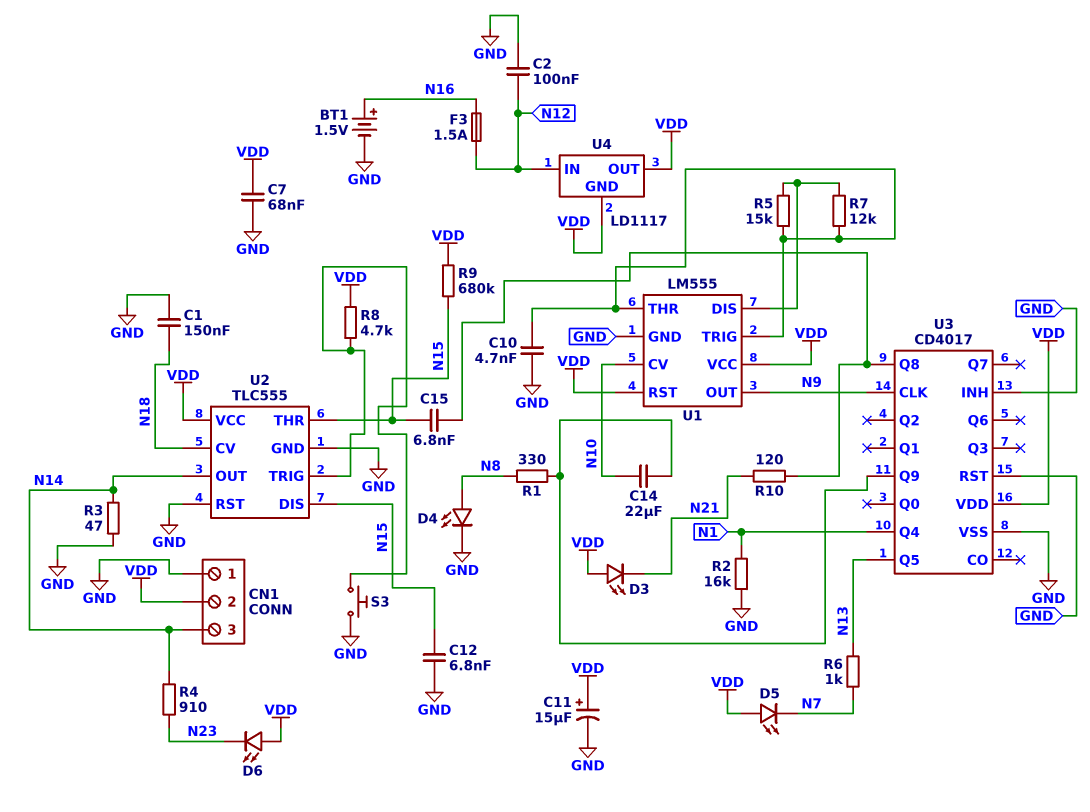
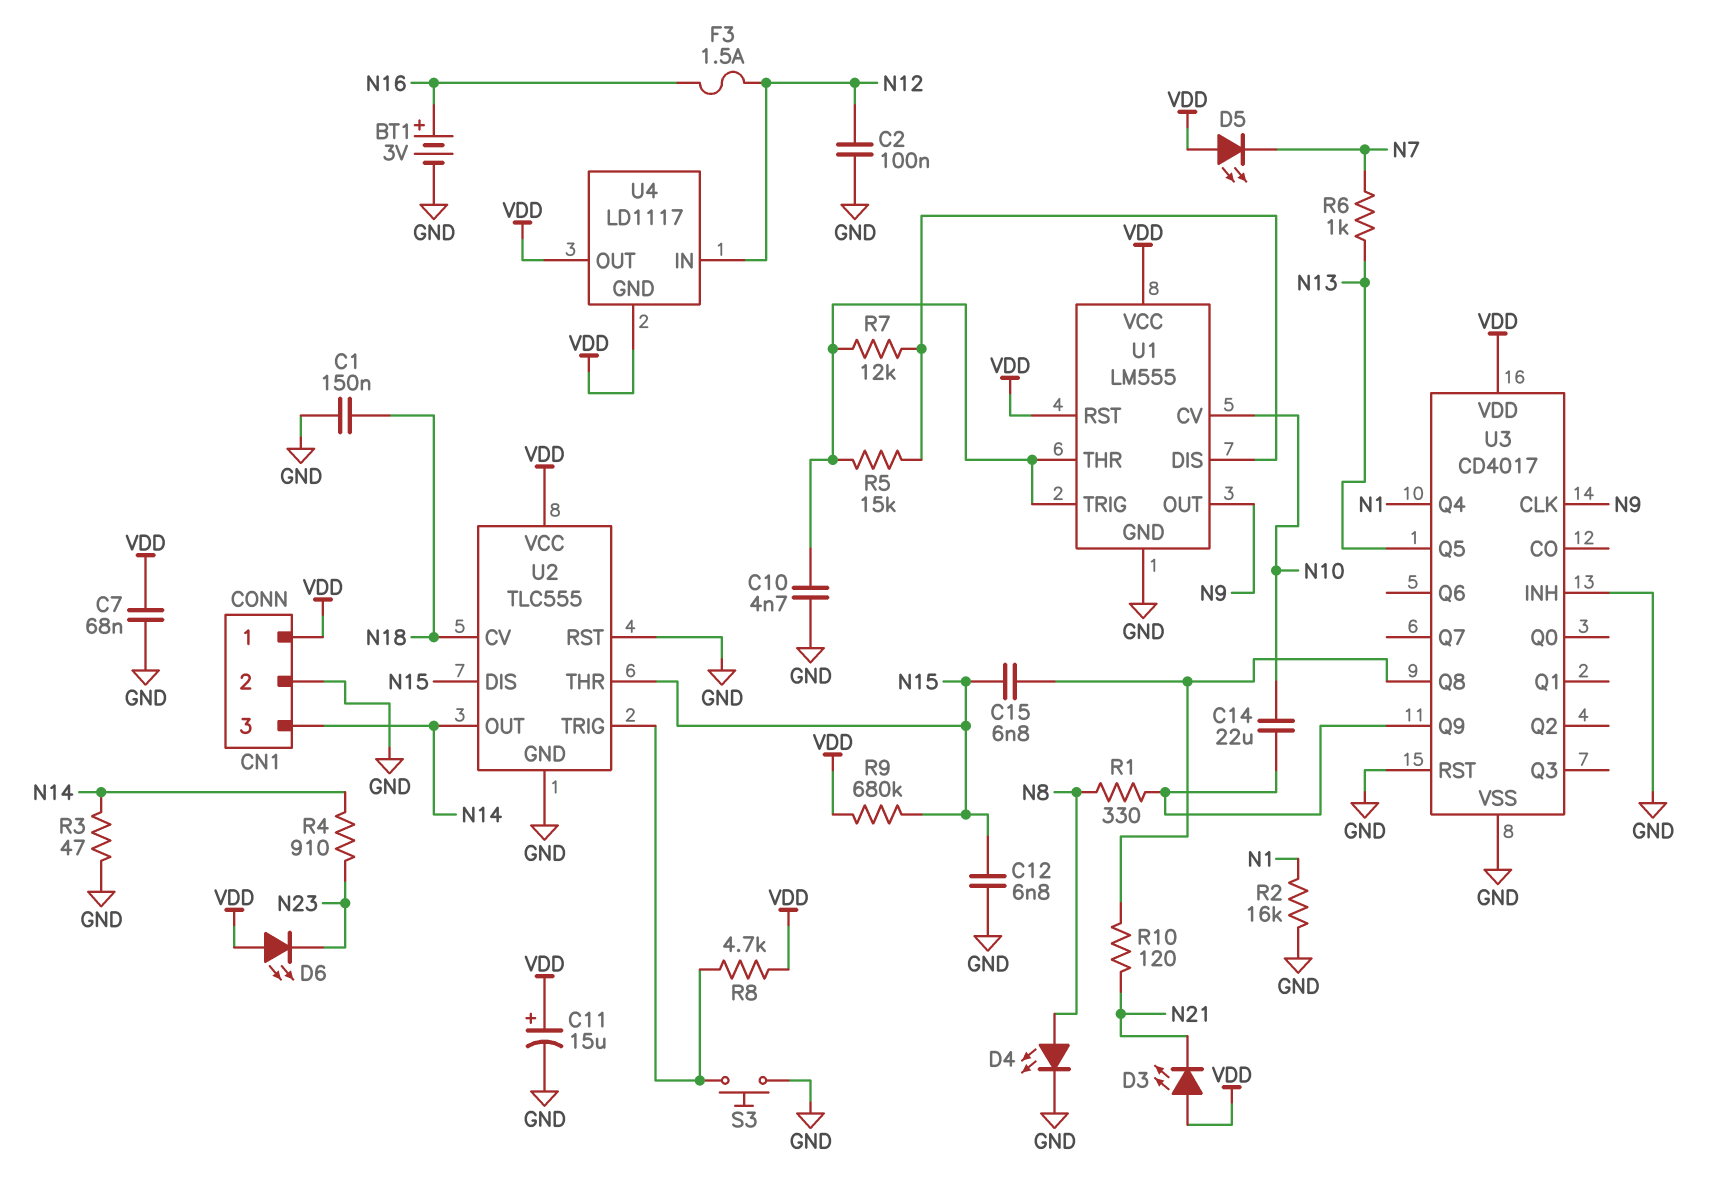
BT1: 1.5V (plus N16, minus GND) -> 3V (plus N16, minus GND)
CN1 pin 1: GND -> VDD
CN1 pin 2: VDD -> GND

